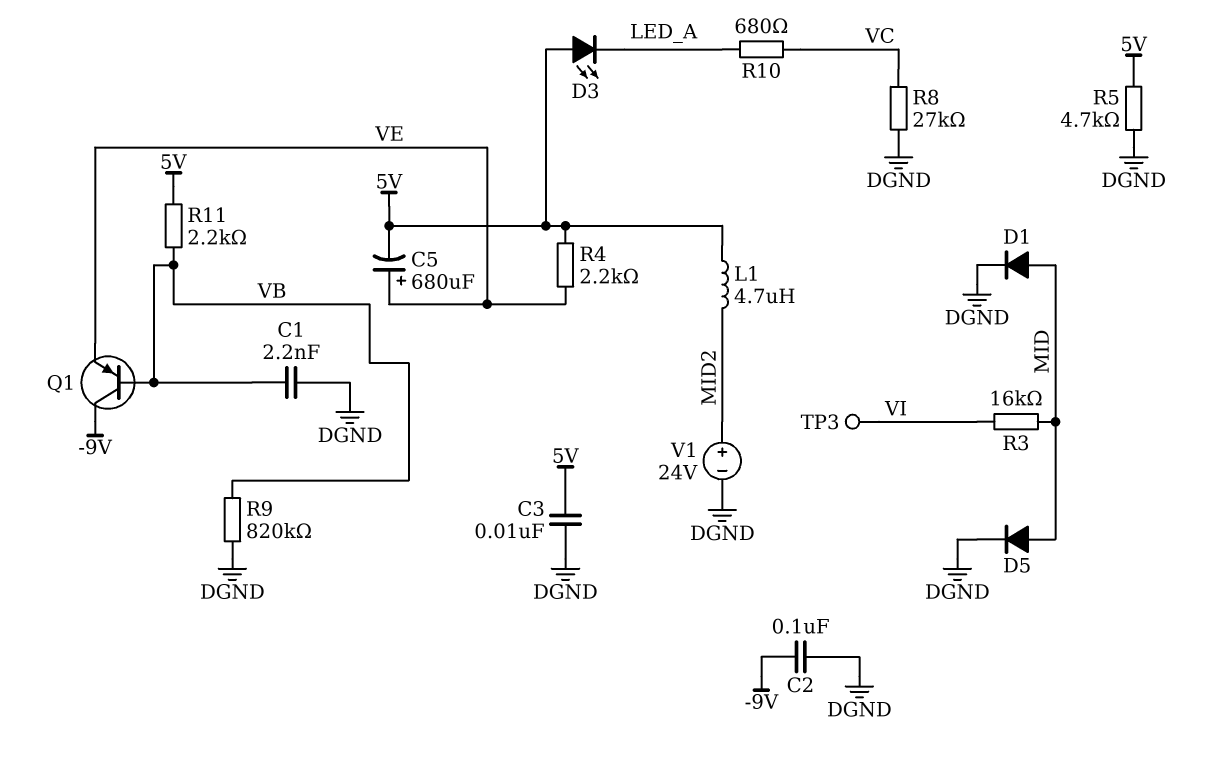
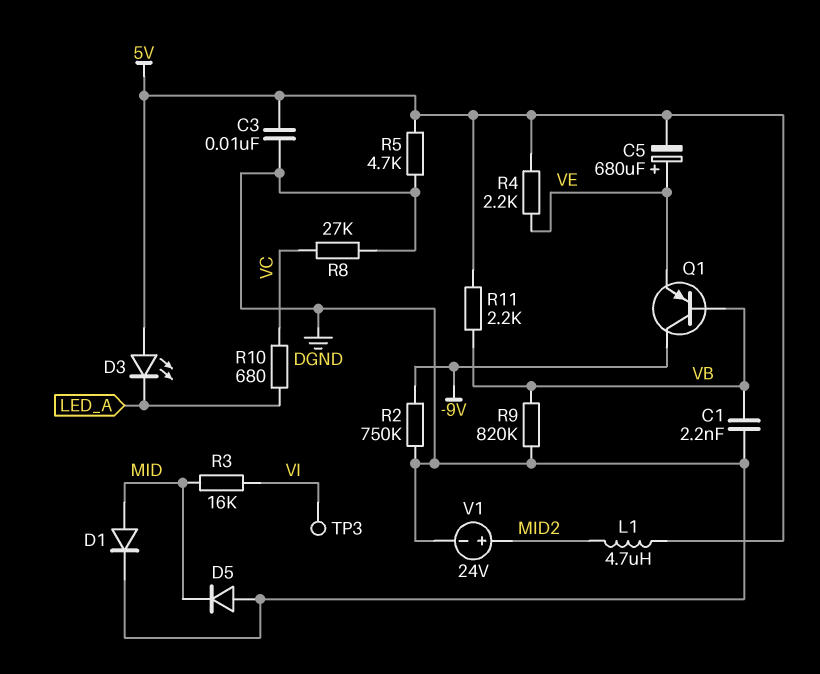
C2: 100nF (-9V, DGND) -> none
D5: diode (A MID, K DGND) -> diode (A DGND, K MID)
R2: none -> 750k (-9V, DGND)

